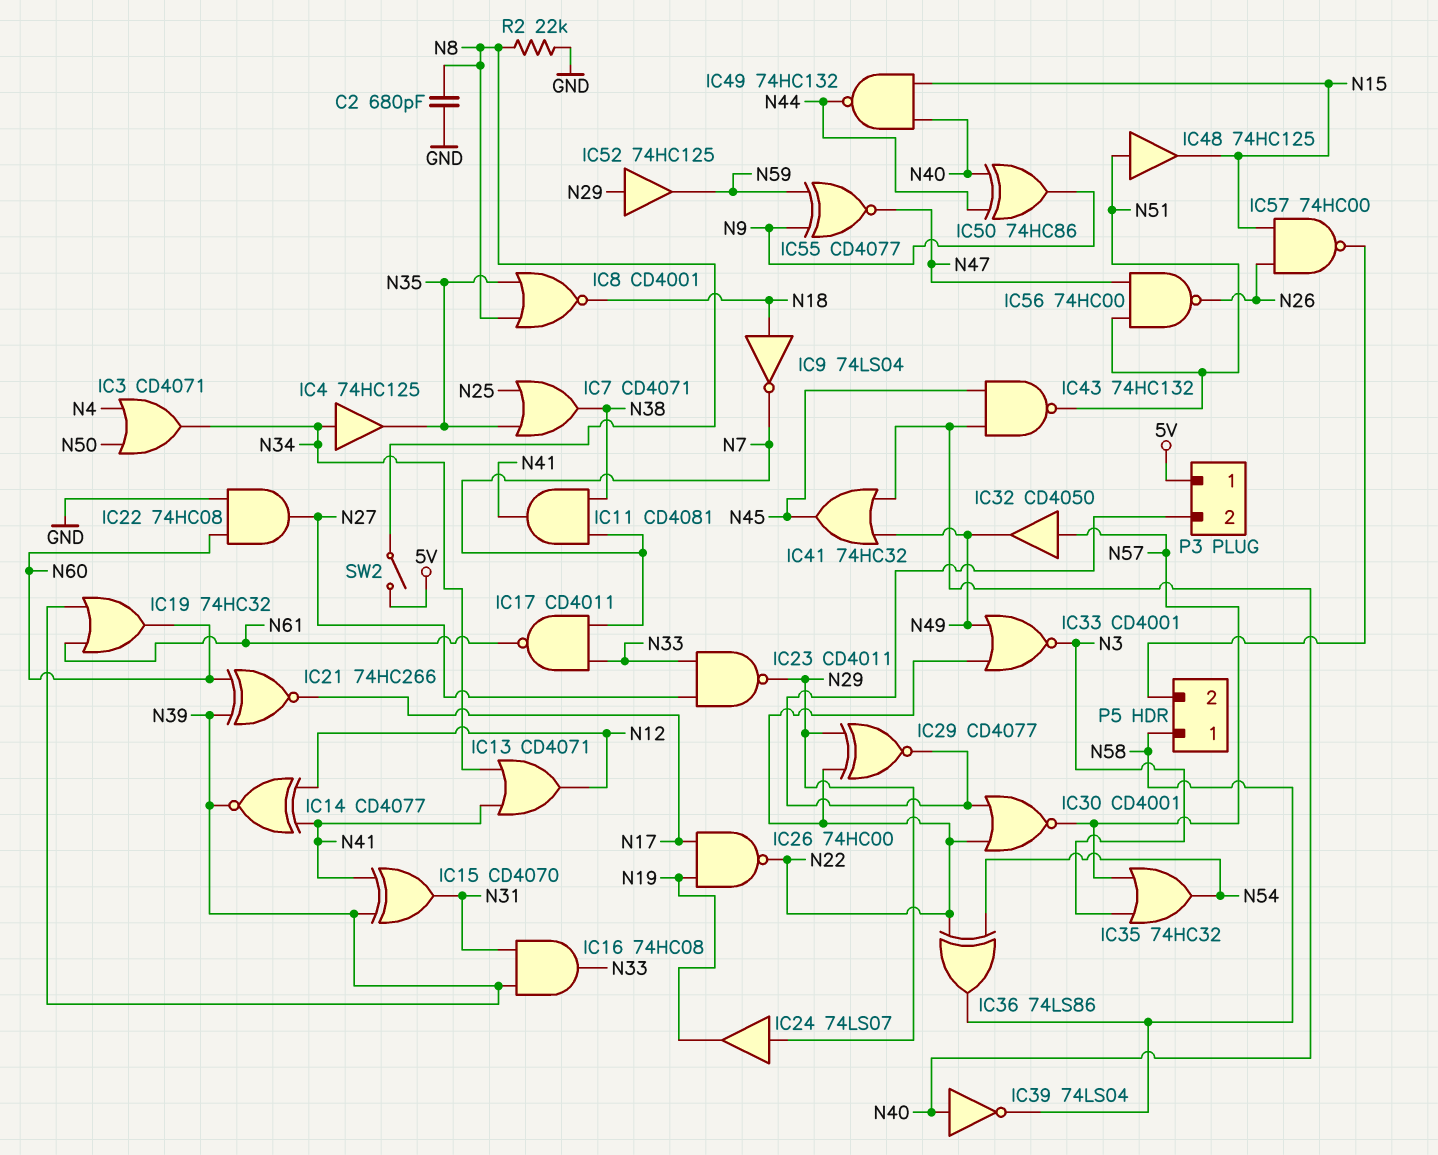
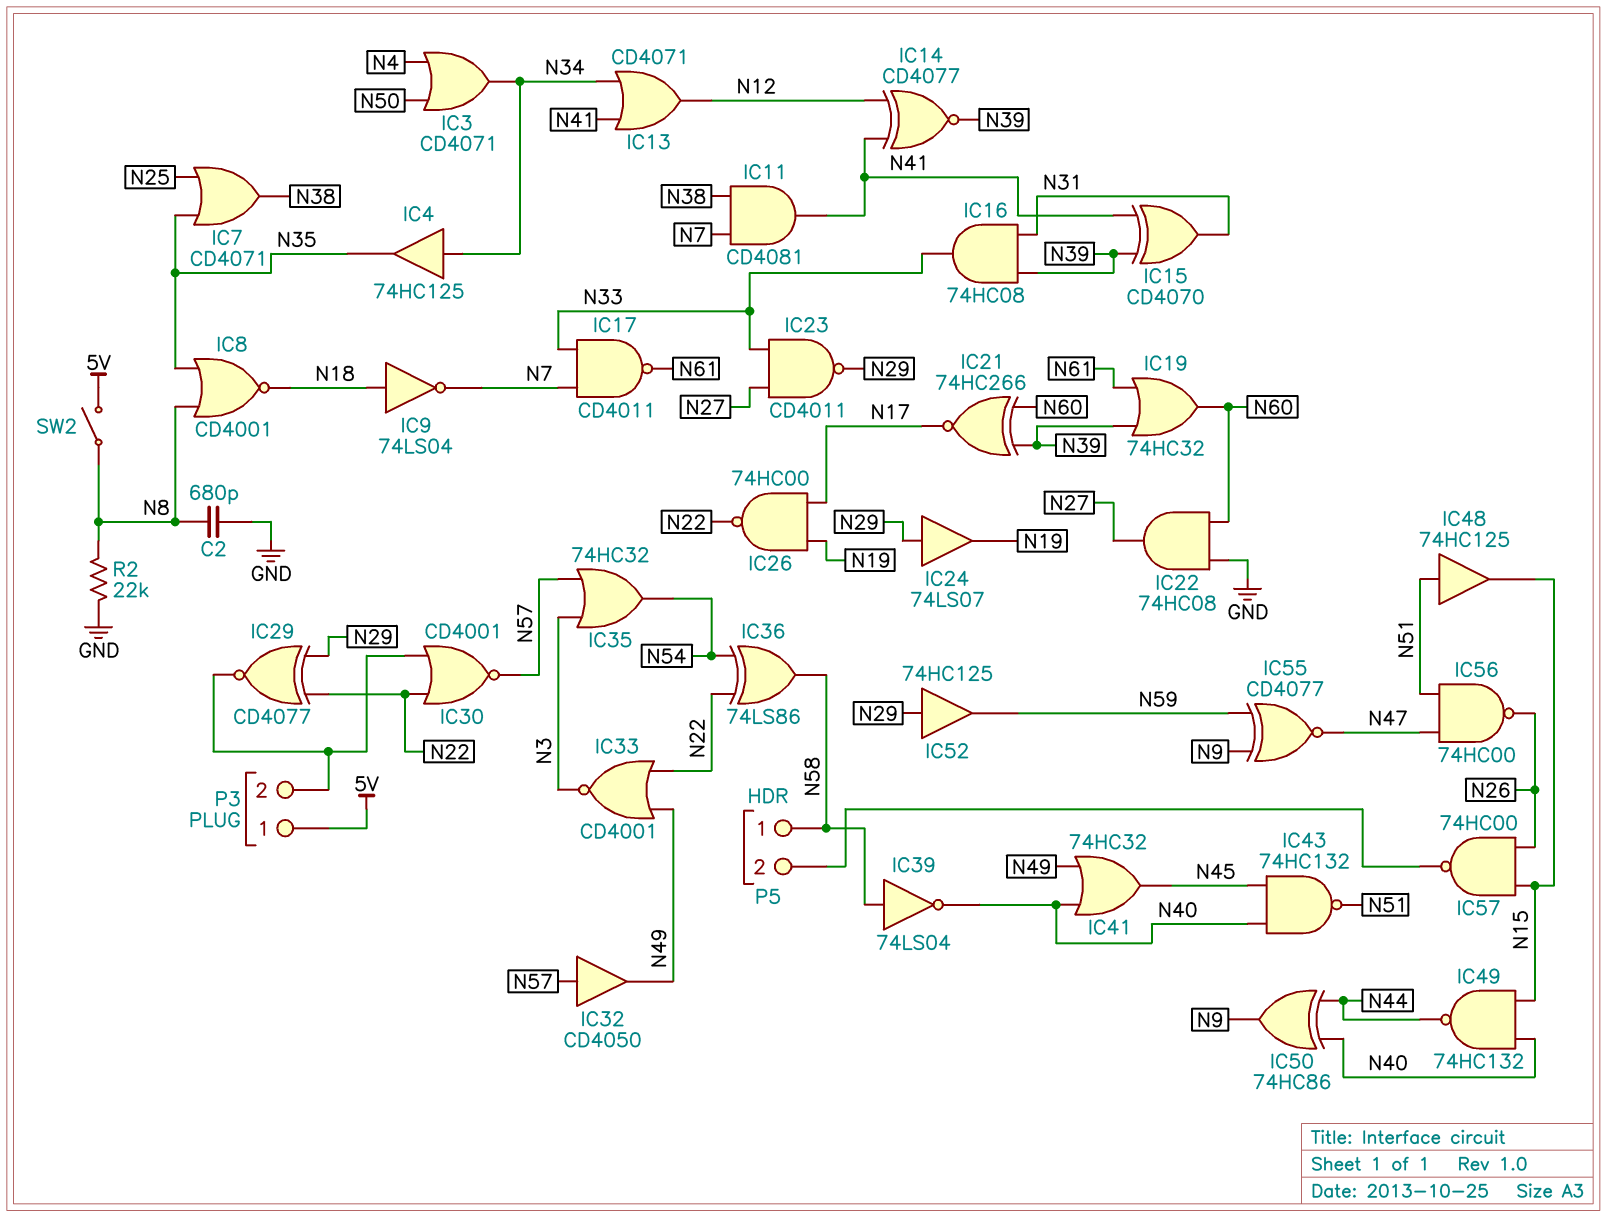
IC39: NOT 74LS04 (in N40, out N58) -> NOT 74LS04 (in N58, out N40)

